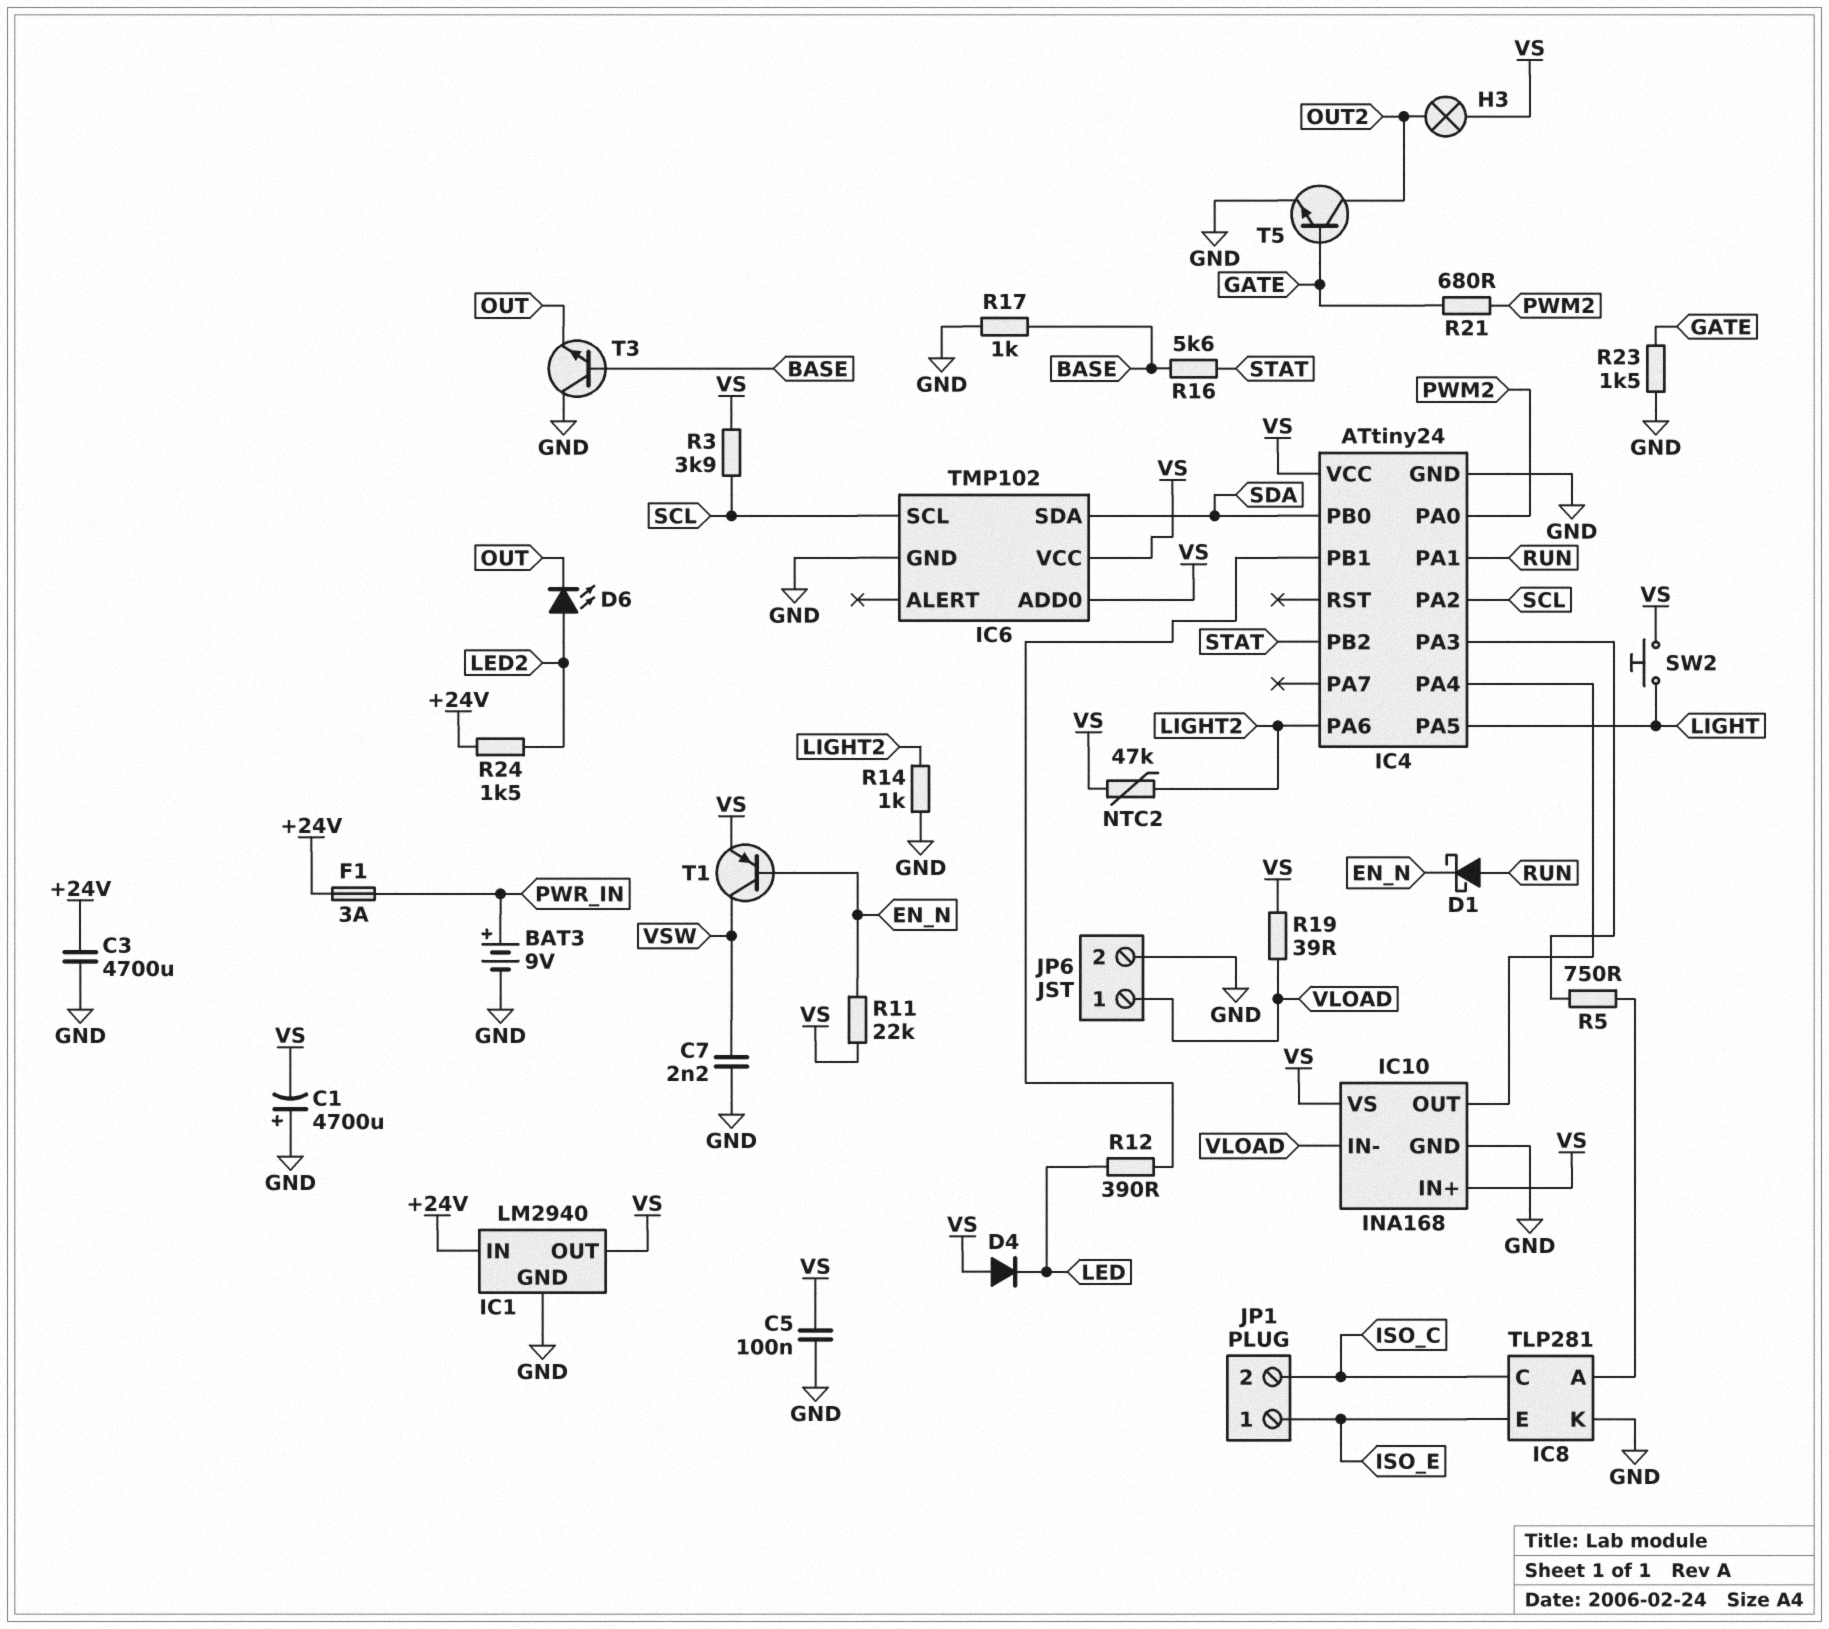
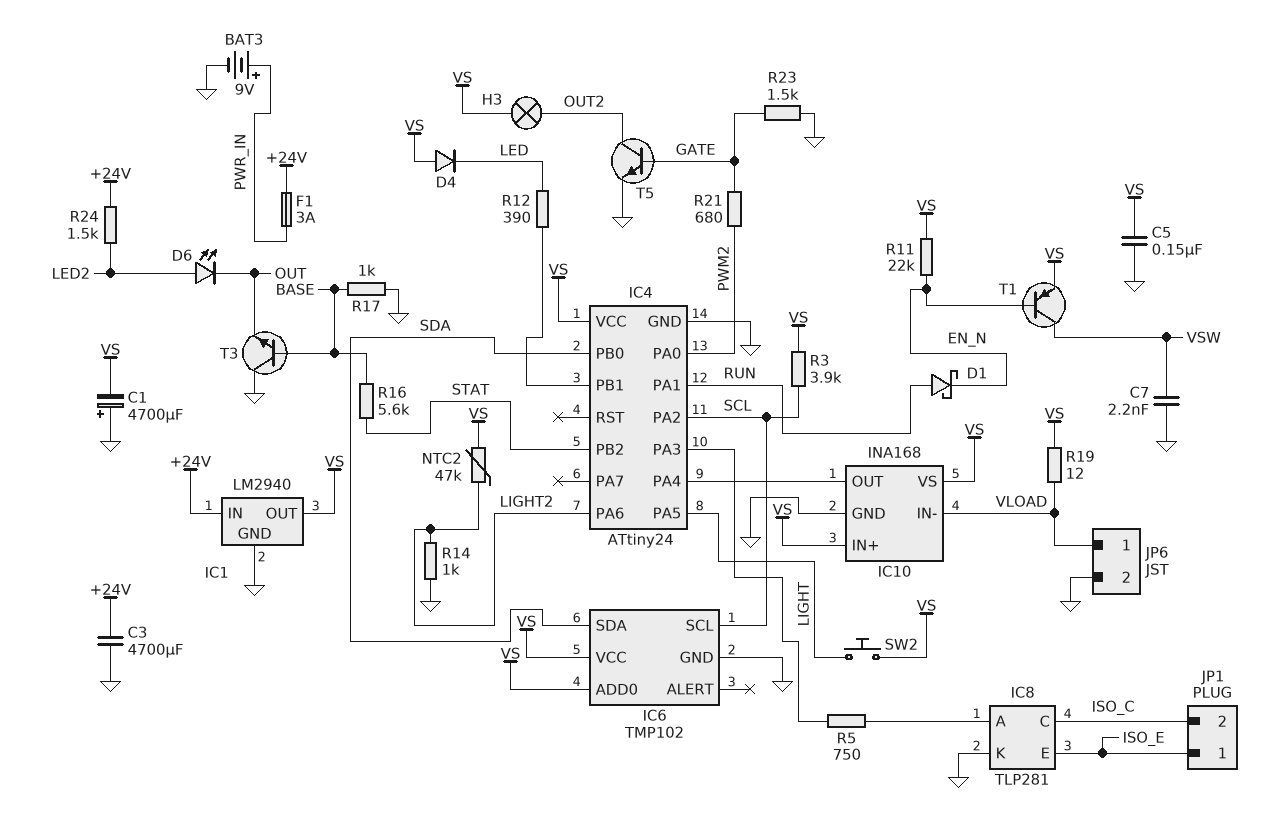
C5: 100nF (GND, VS) -> 150nF (GND, VS)
R19: 39 (VLOAD, VS) -> 12 (VLOAD, VS)

